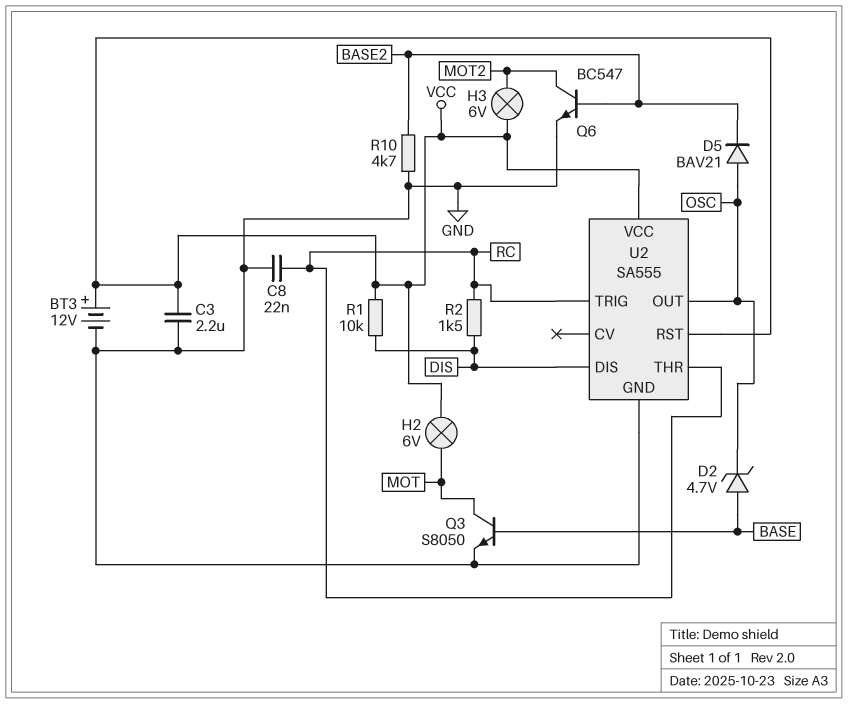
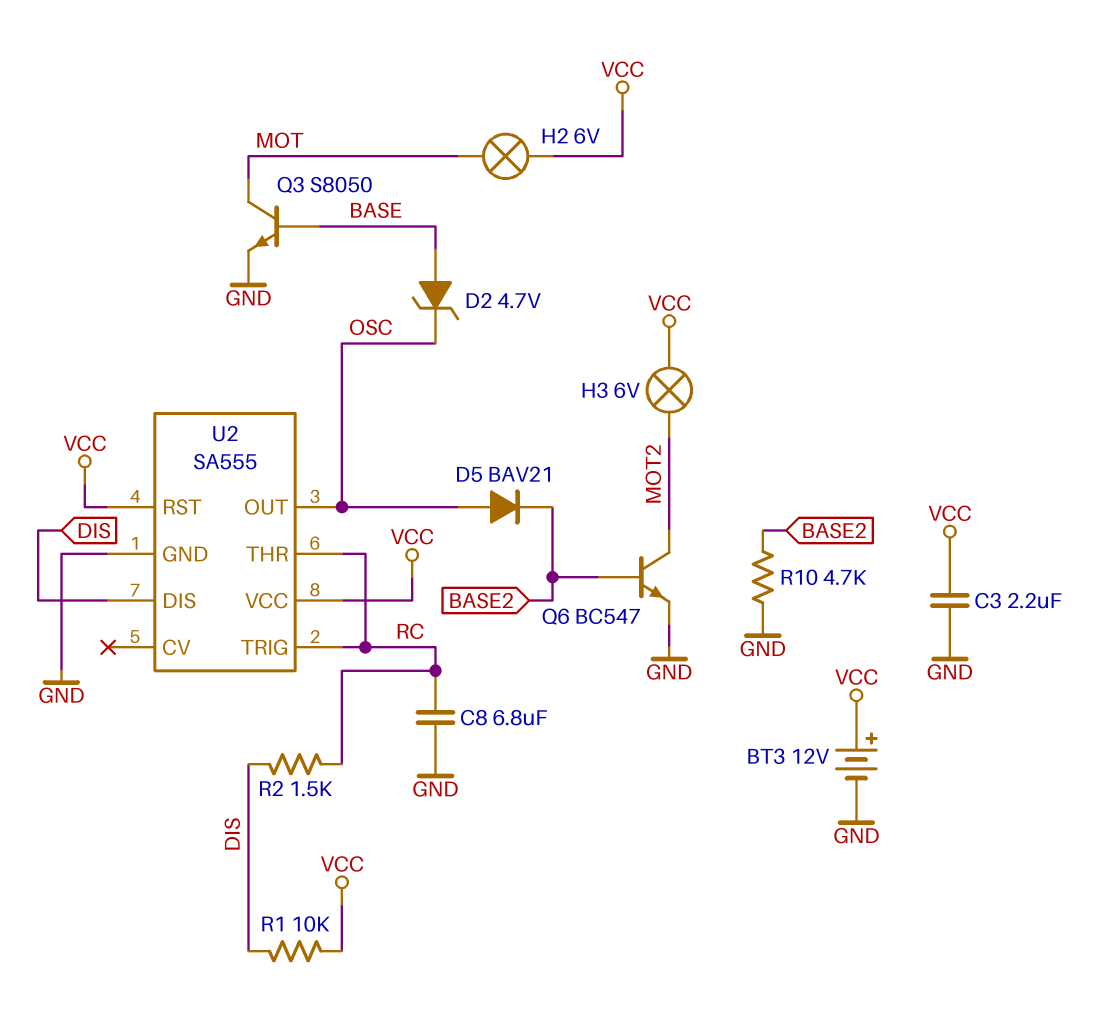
C8: 22nF (GND, RC) -> 6.8uF (GND, RC)

